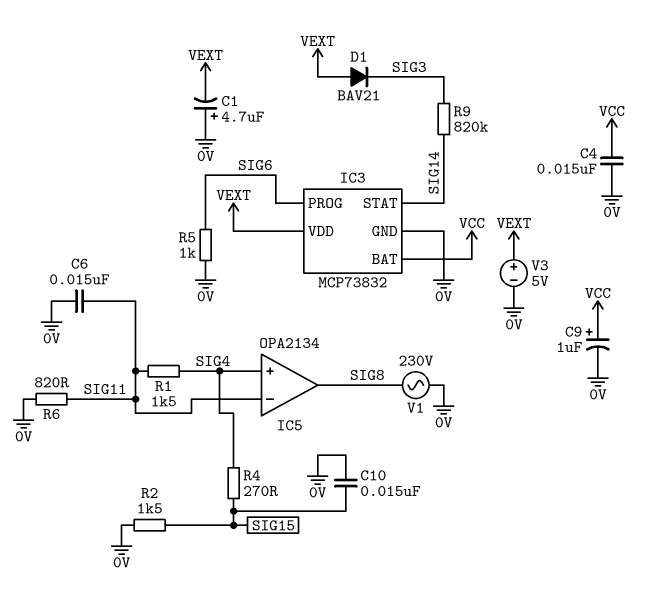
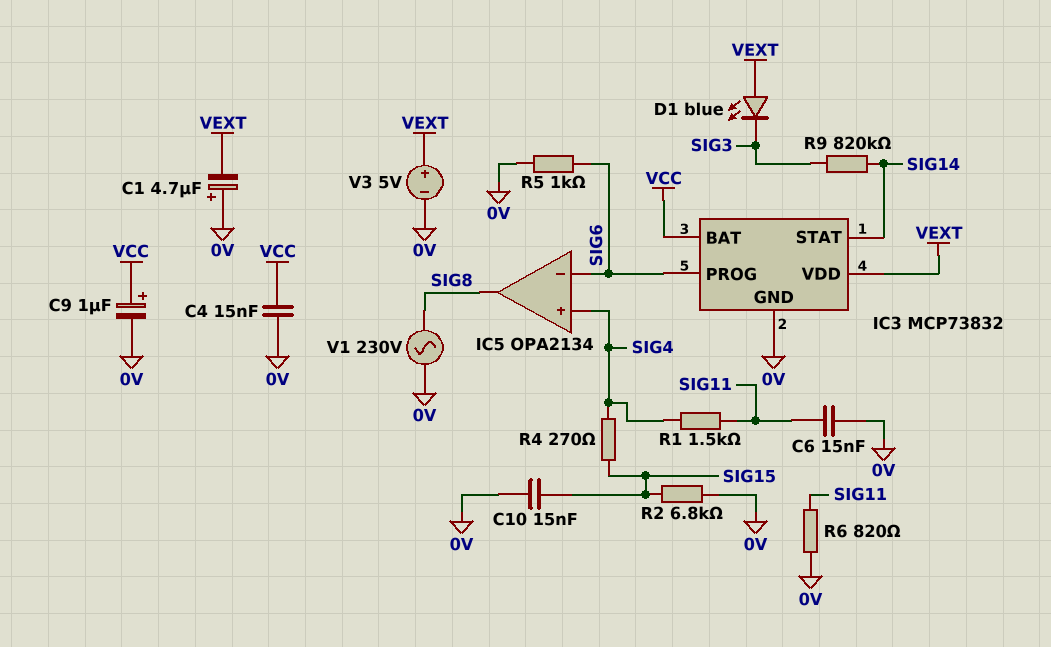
D1: diode BAV21 (A VEXT, K SIG3) -> LED blue (A VEXT, K SIG3)
IC5 pin in-: SIG11 -> SIG6
R2: 1.5k (0V, SIG15) -> 6.8k (0V, SIG15)

